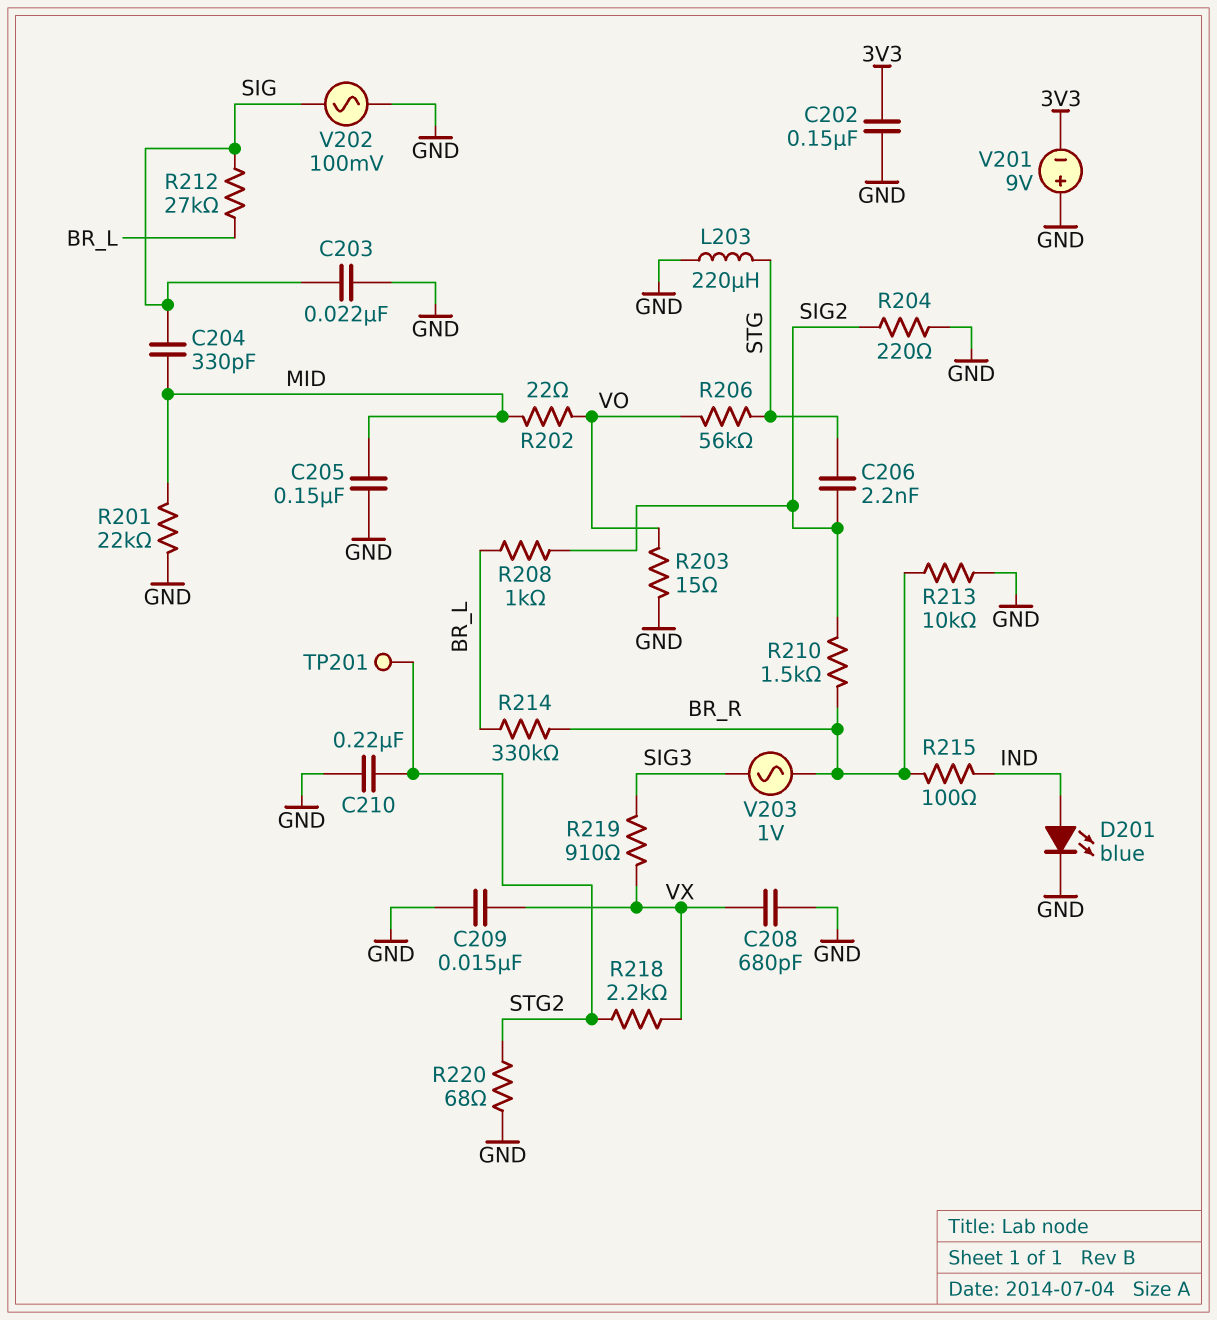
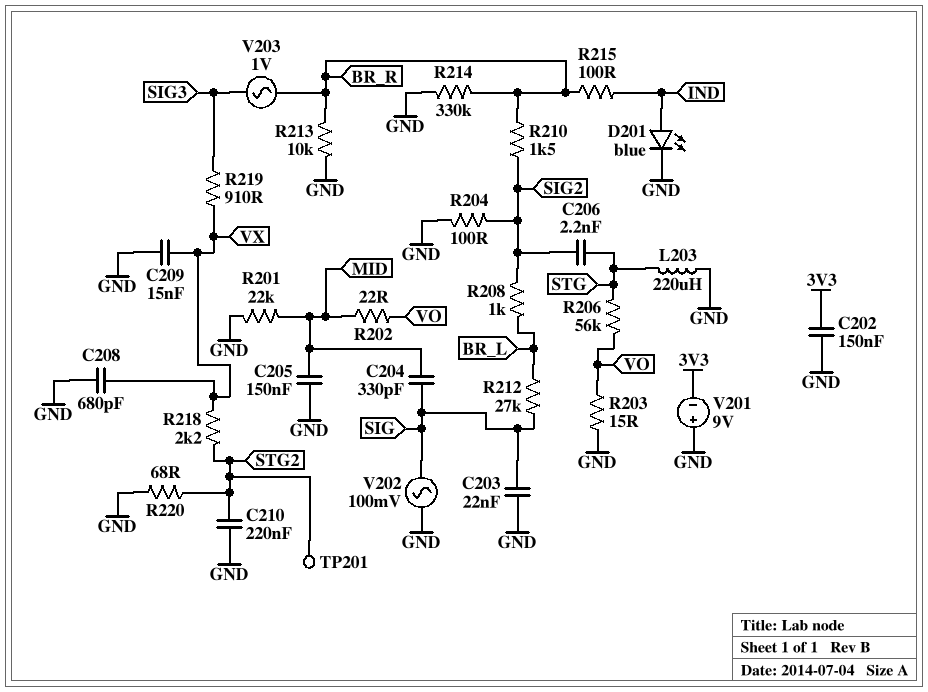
R204: 220 (GND, SIG2) -> 100 (GND, SIG2)
R214: 330k (BR_L, BR_R) -> 330k (BR_R, GND)

